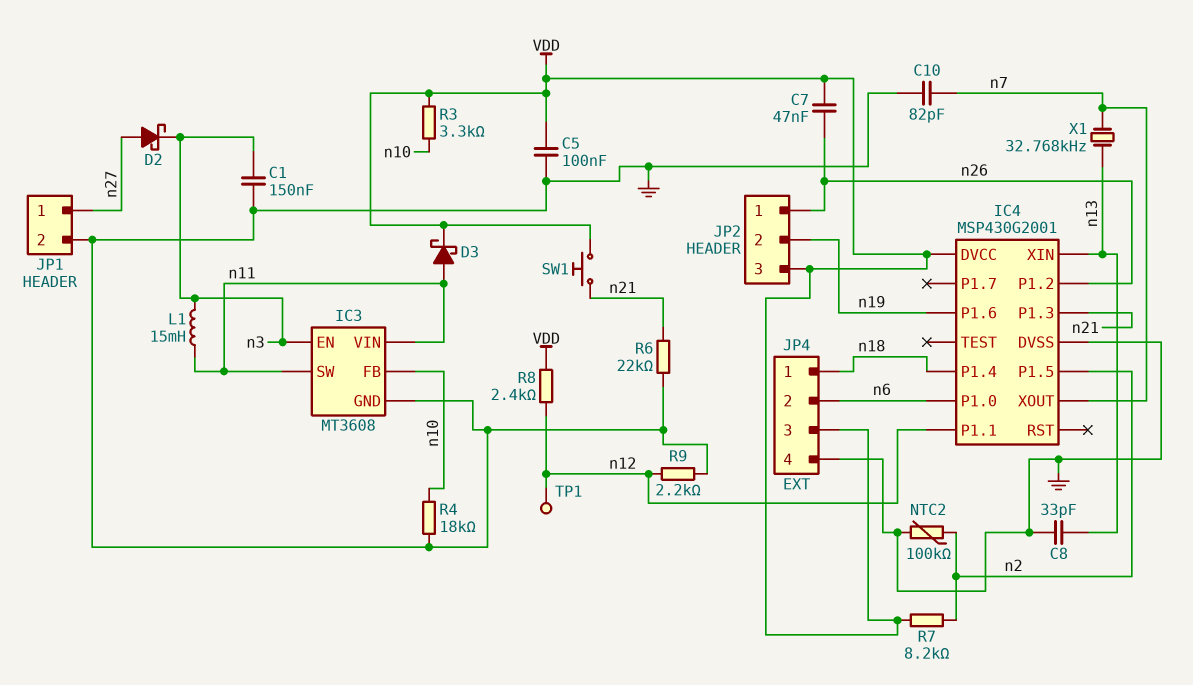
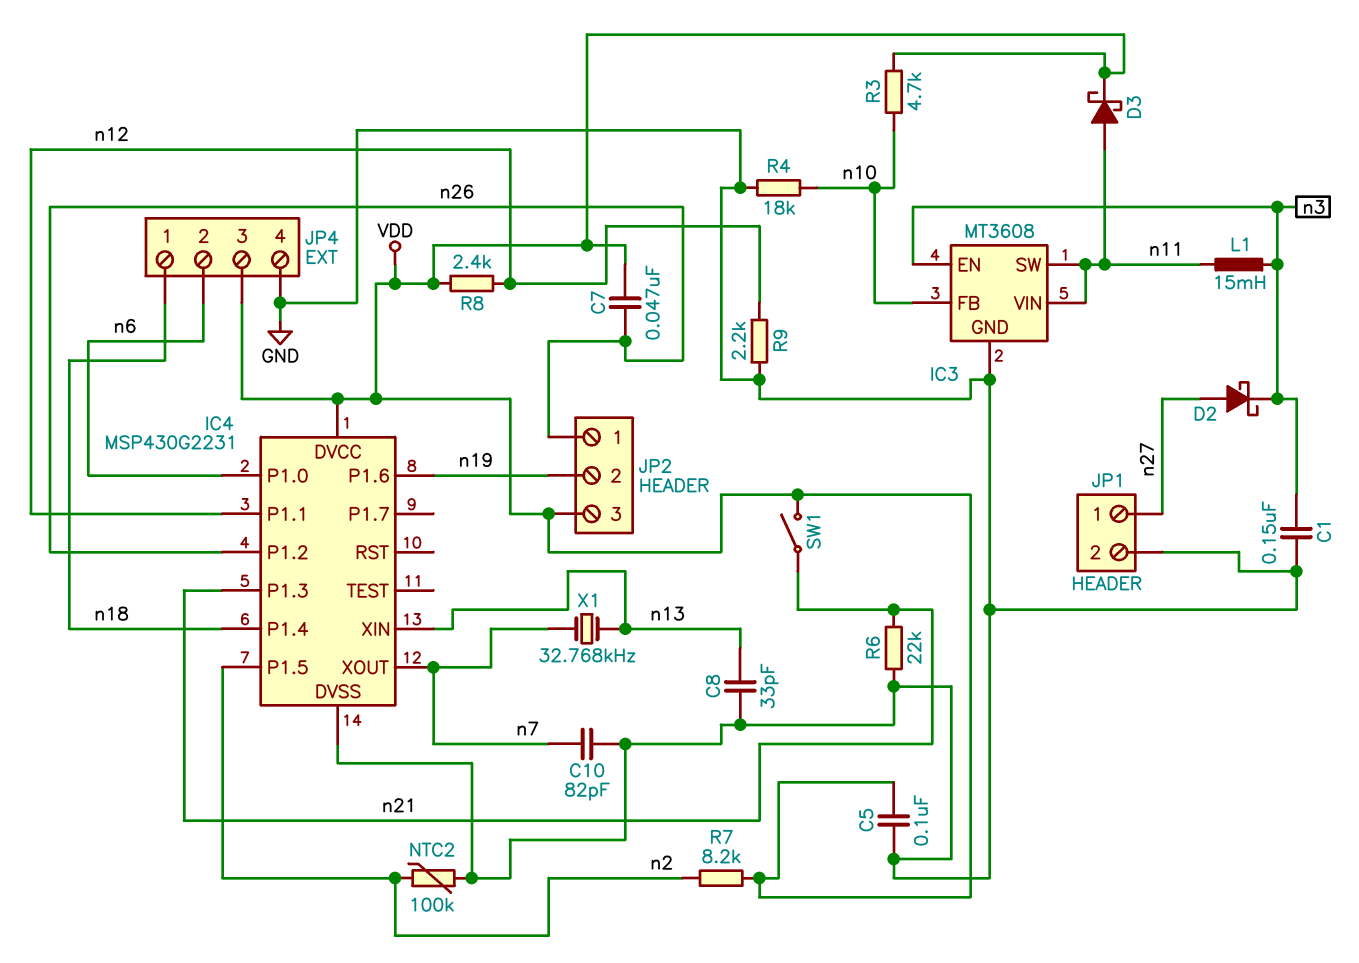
IC4: MSP430G2001 -> MSP430G2231
R3: 3.3k (VDD, n10) -> 4.7k (VDD, n10)
SW1: button (VDD, n21) -> switch (VDD, n21)
TP1: test point (n12) -> none

